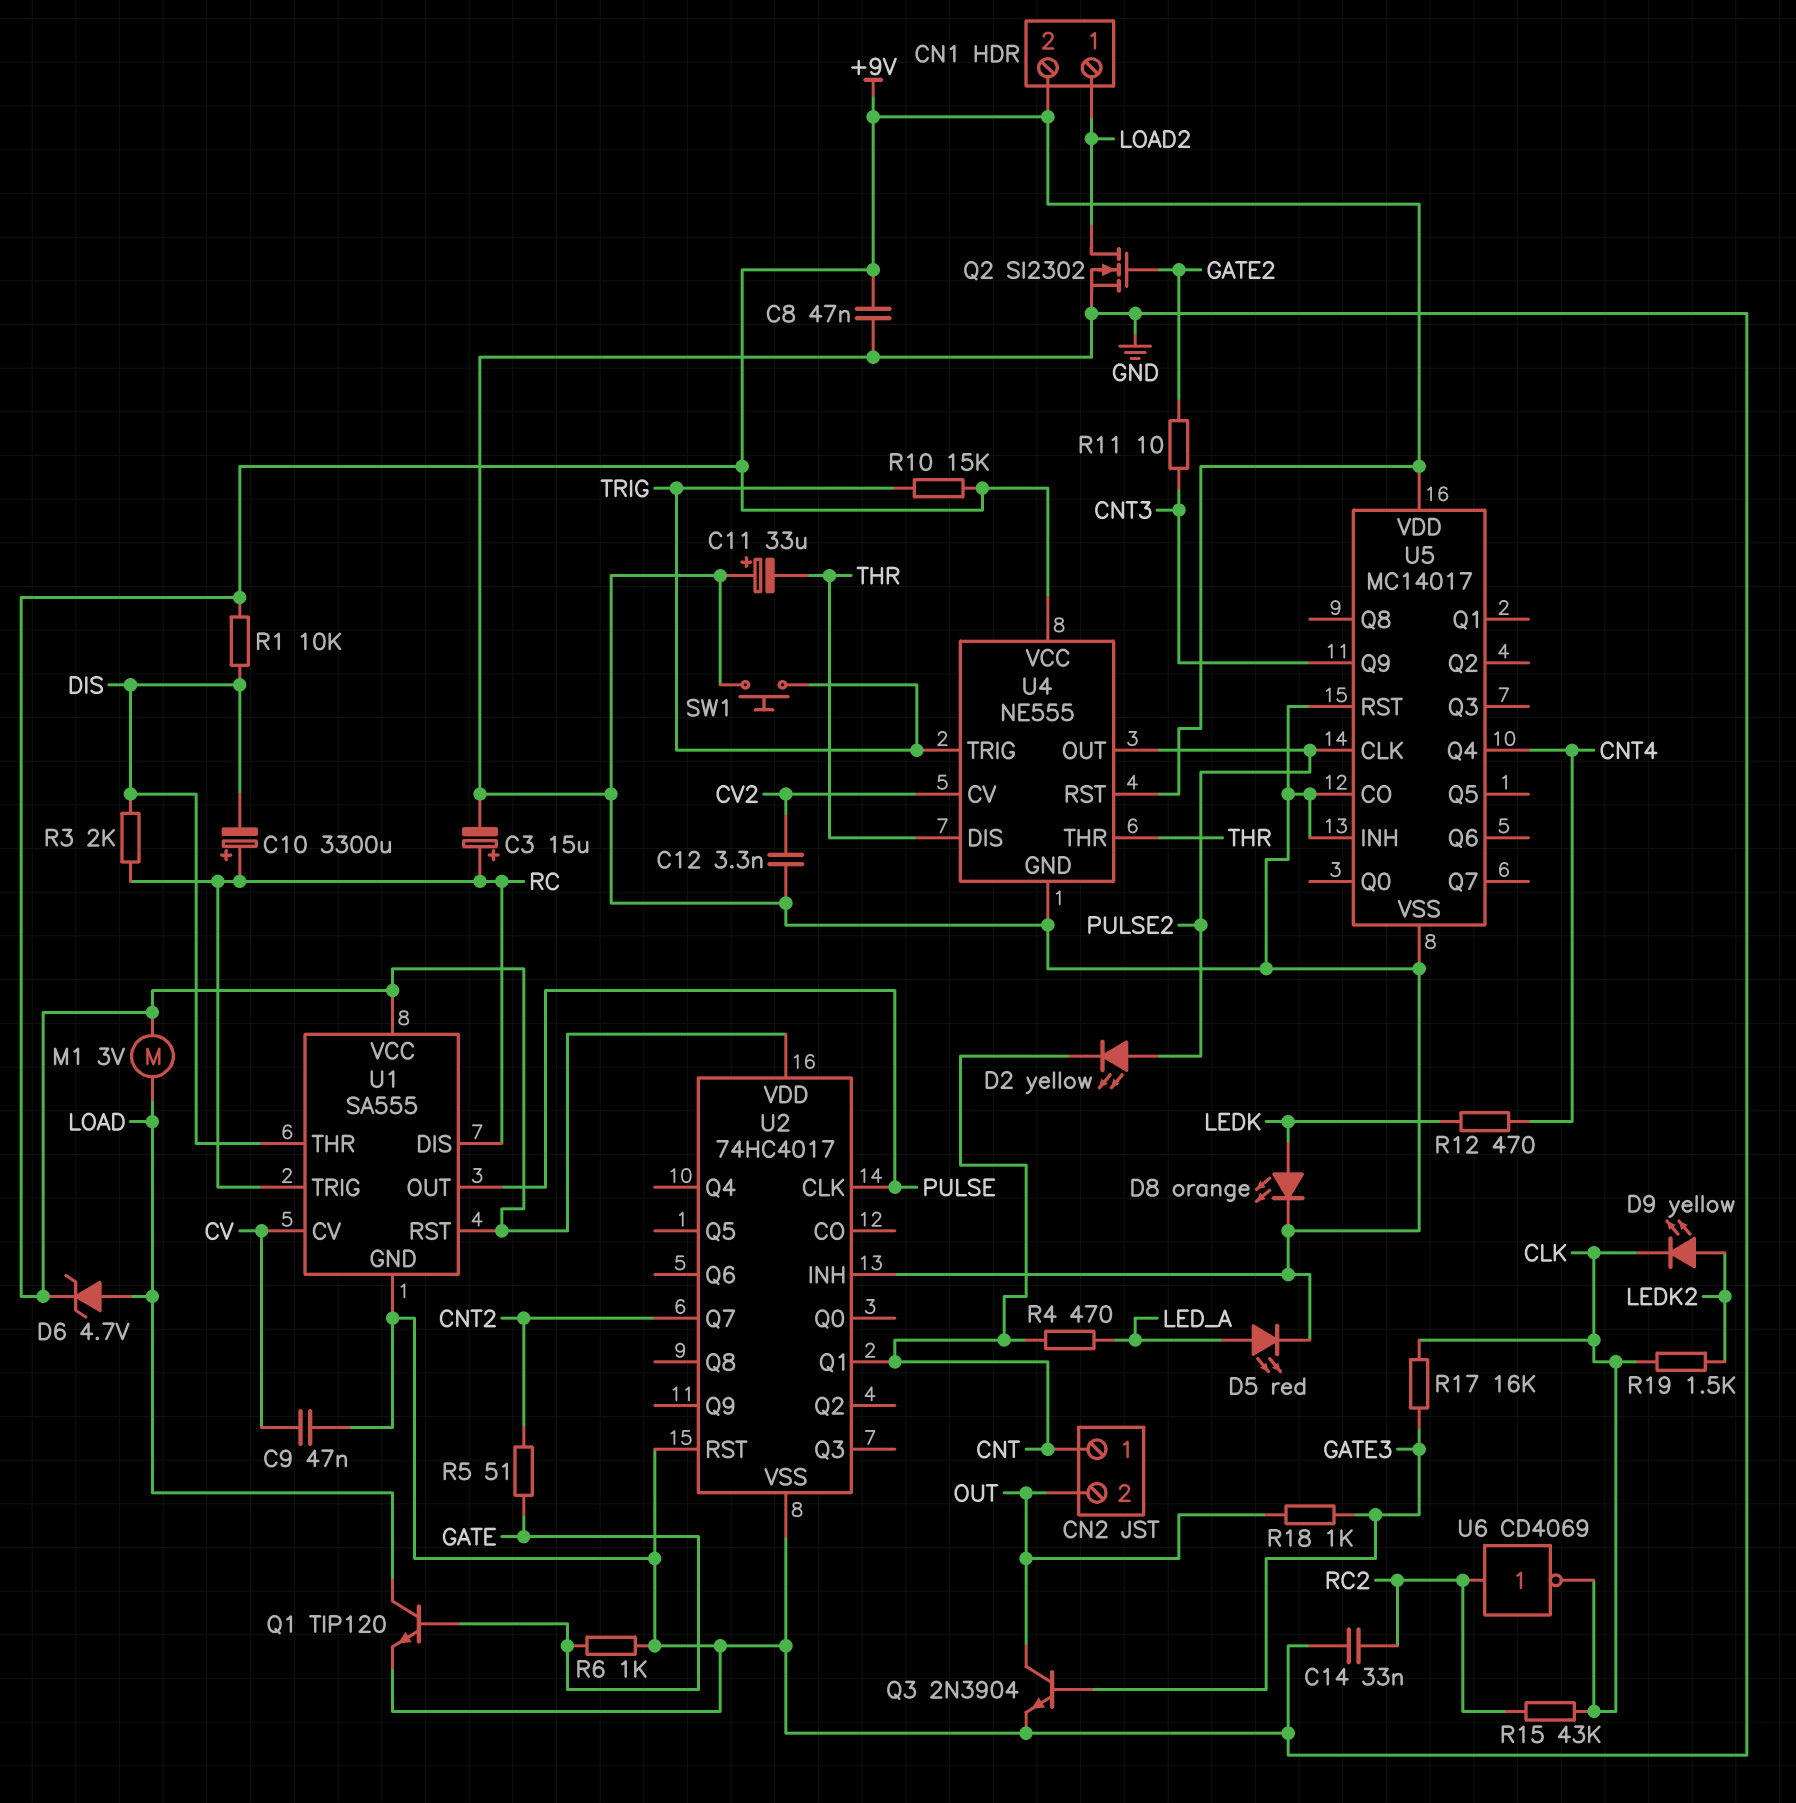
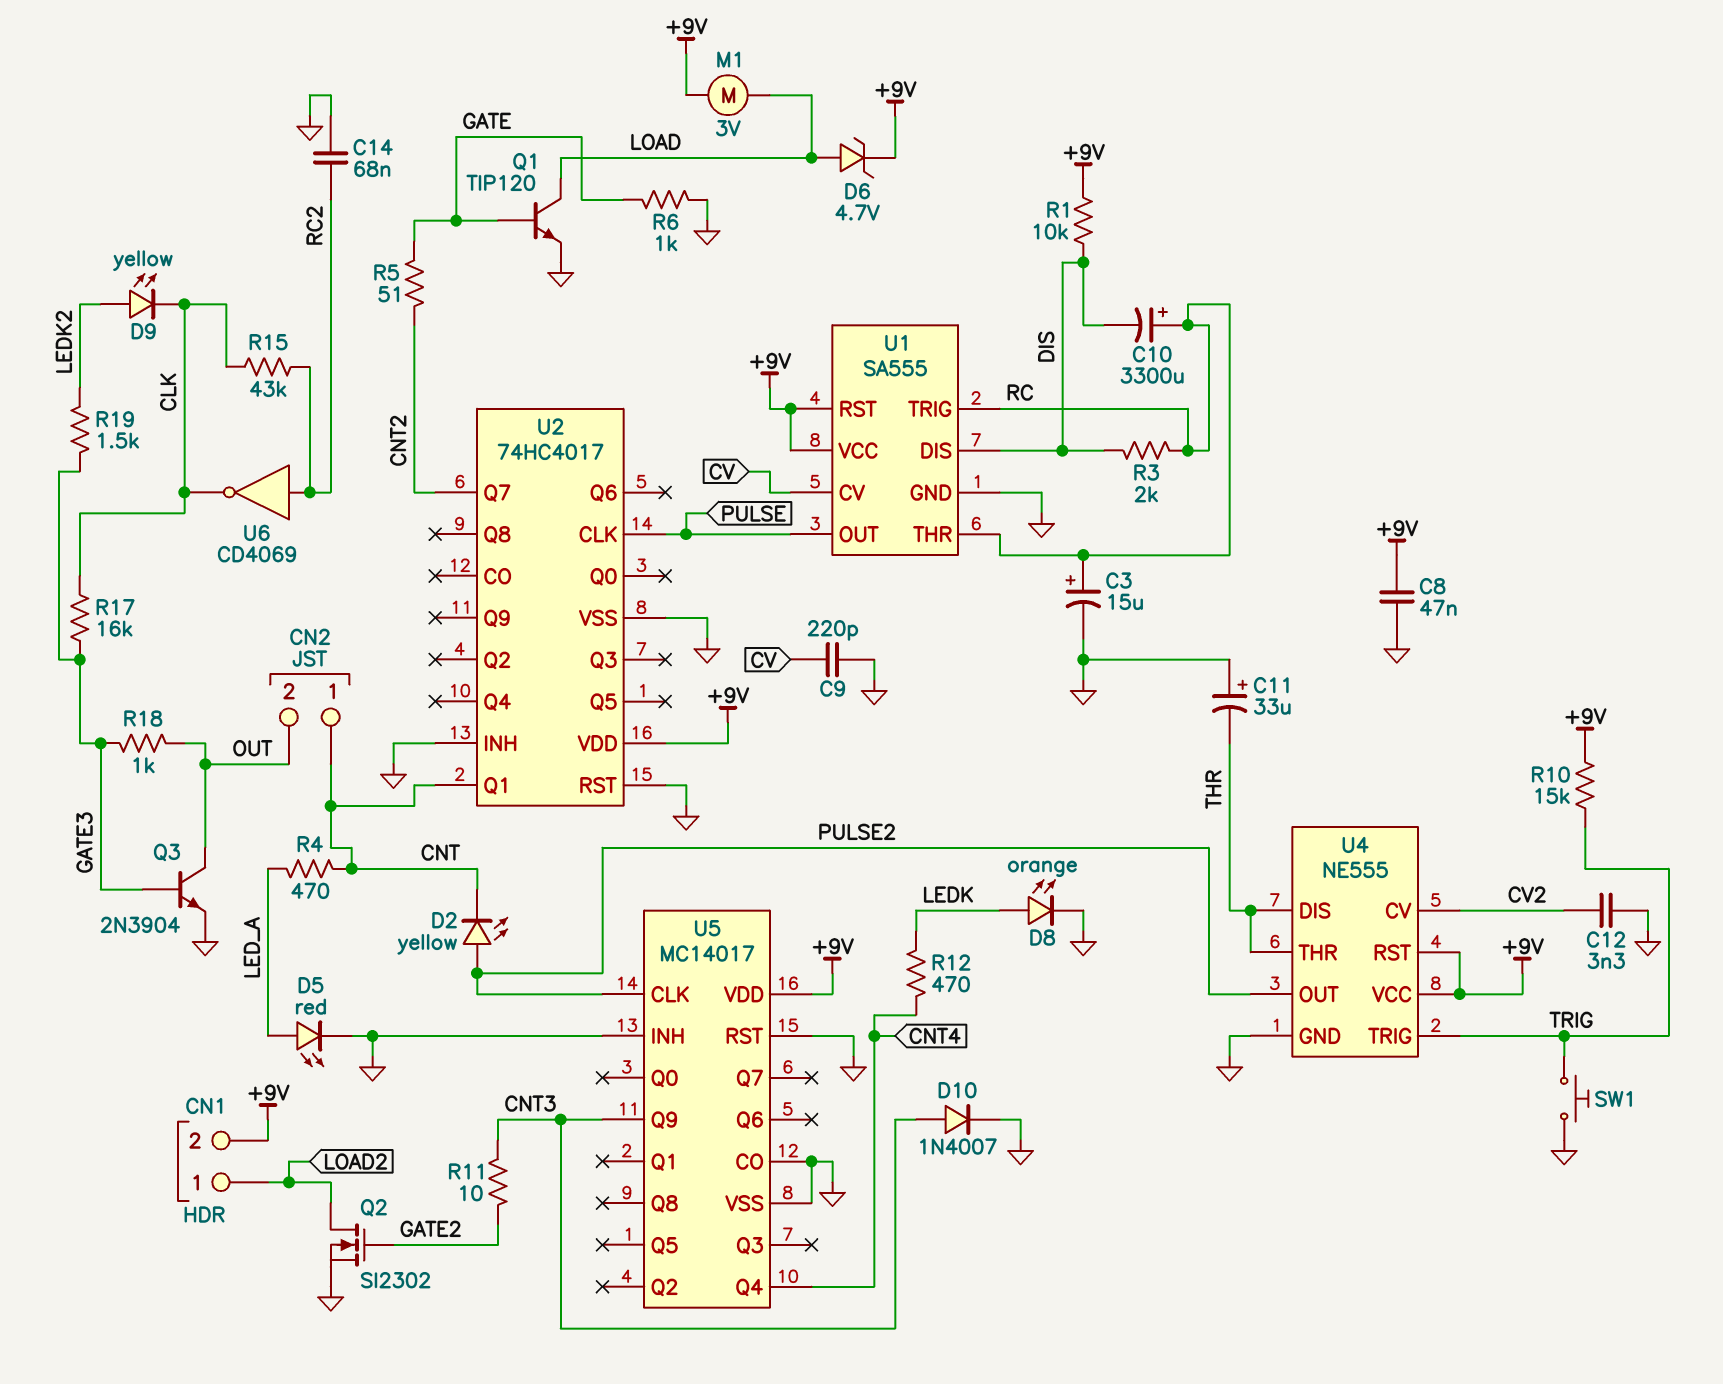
C9: 47nF (CV, GND) -> 220pF (CV, GND)
C14: 33nF (GND, RC2) -> 68nF (GND, RC2)
D10: none -> diode 1N4007 (A CNT3, K GND)
R19: 1.5k (CLK, LEDK2) -> 1.5k (GATE3, LEDK2)
U1 pin DIS: RC -> DIS
U1 pin THR: DIS -> RC

